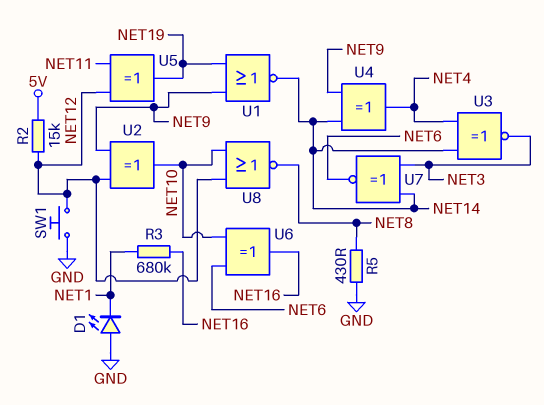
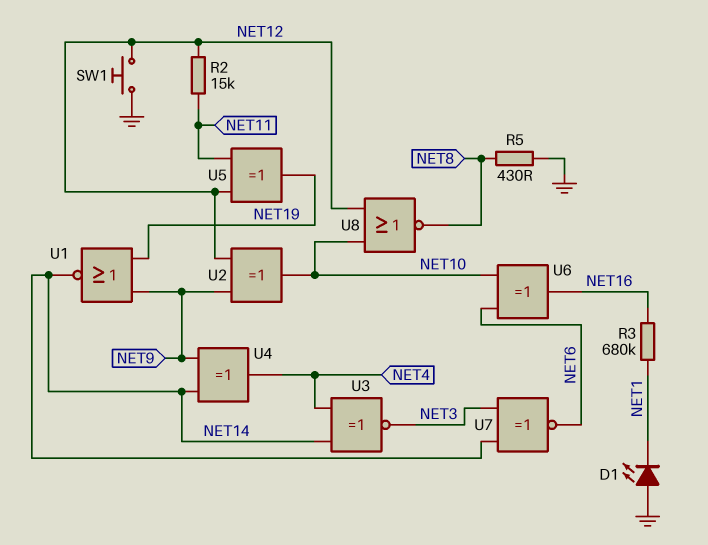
R2: 15k (5V, NET12) -> 15k (NET11, NET12)

